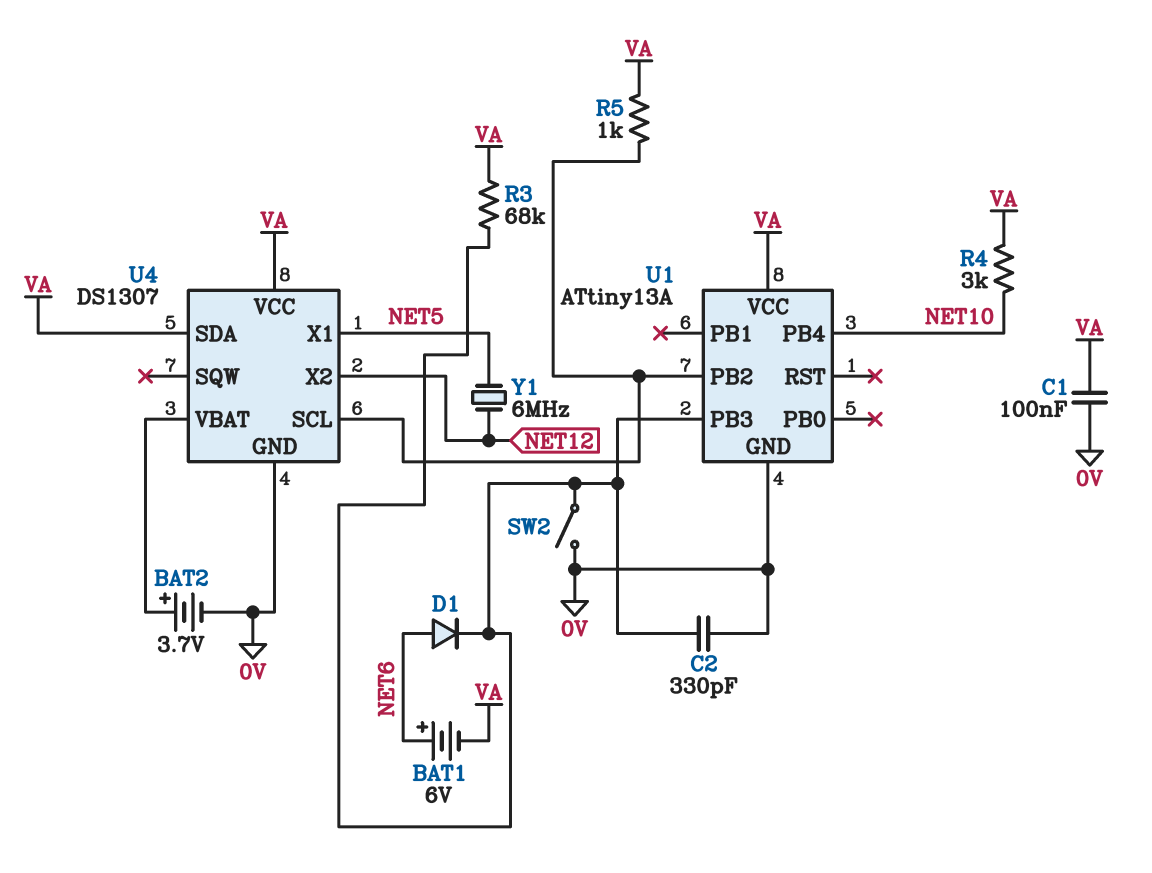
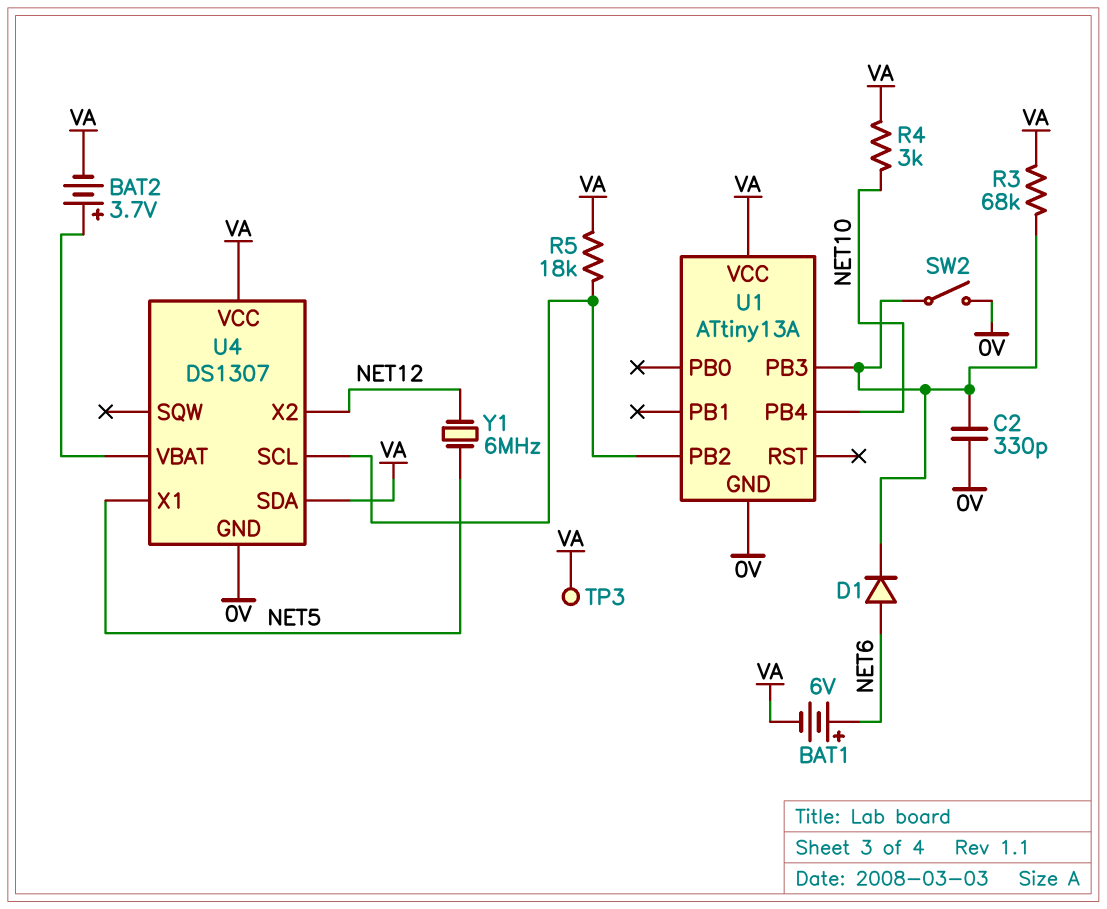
BAT2: 3.7V (plus U4/VBAT, minus 0V) -> 3.7V (plus U4/VBAT, minus VA)
C1: 100nF (0V, VA) -> none
R5: 1k (U1/PB2, VA) -> 18k (U1/PB2, VA)
TP3: none -> test point (VA)

